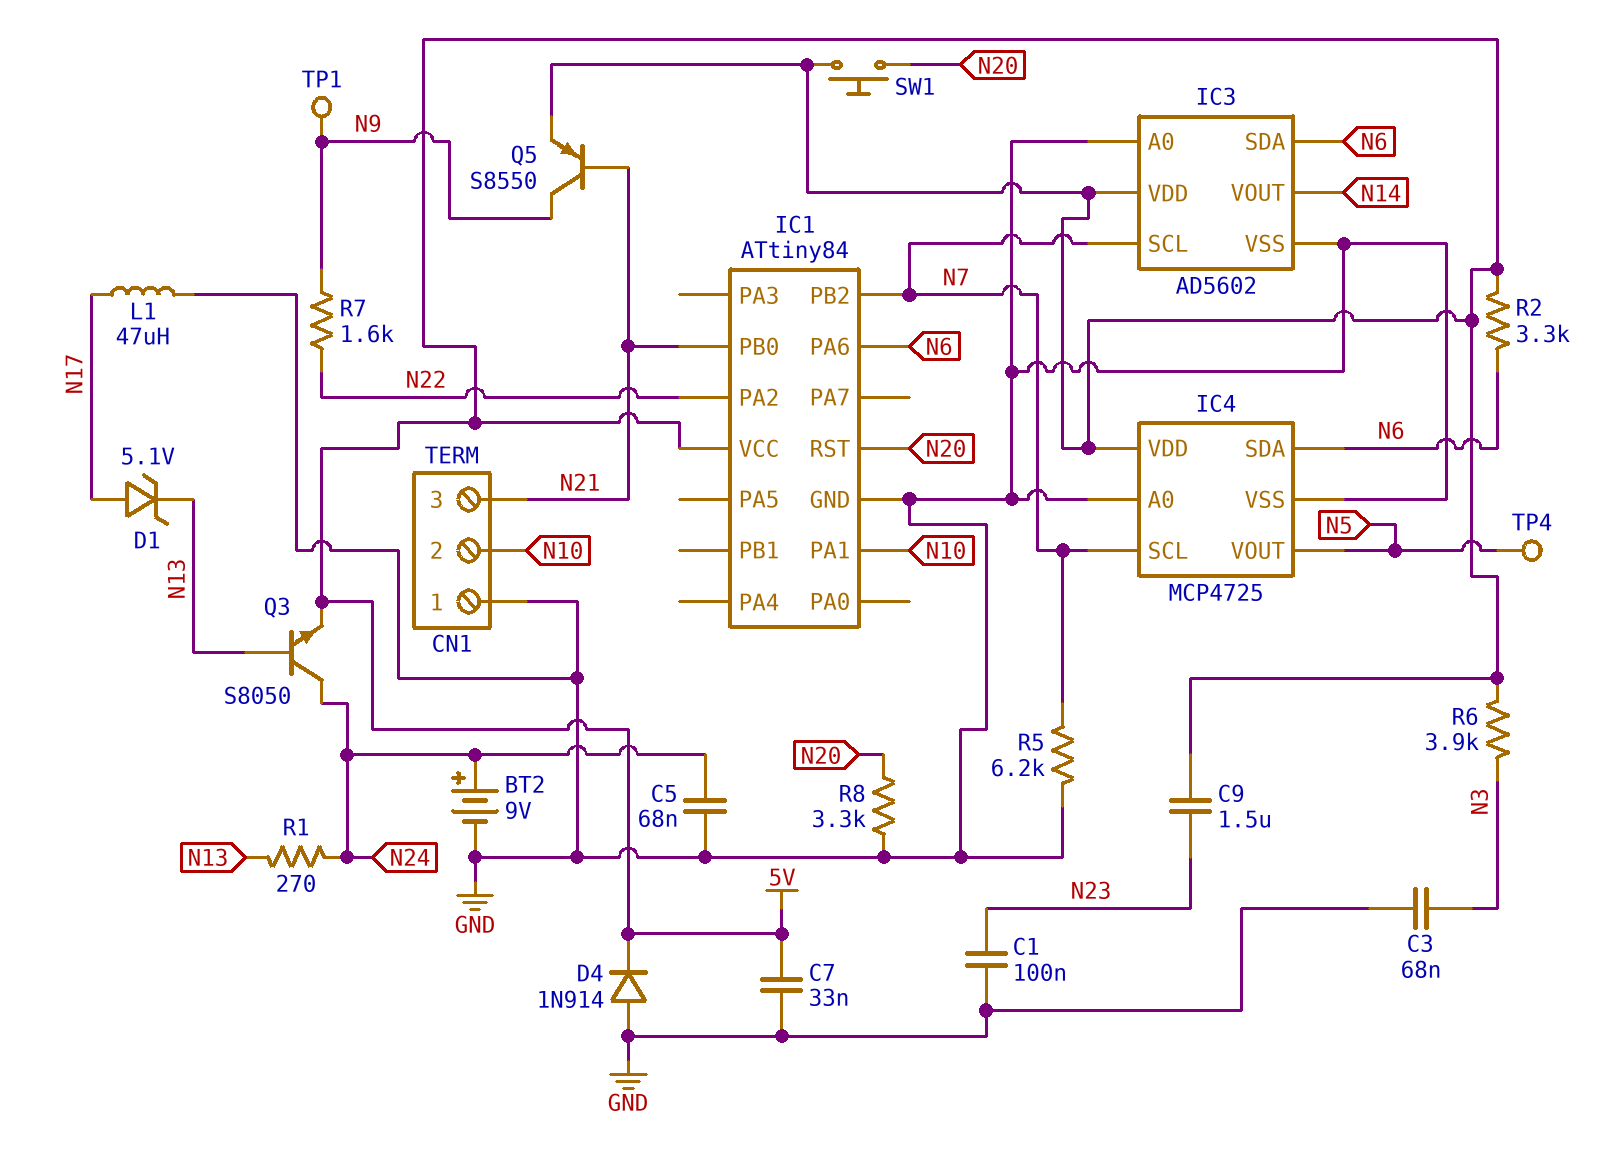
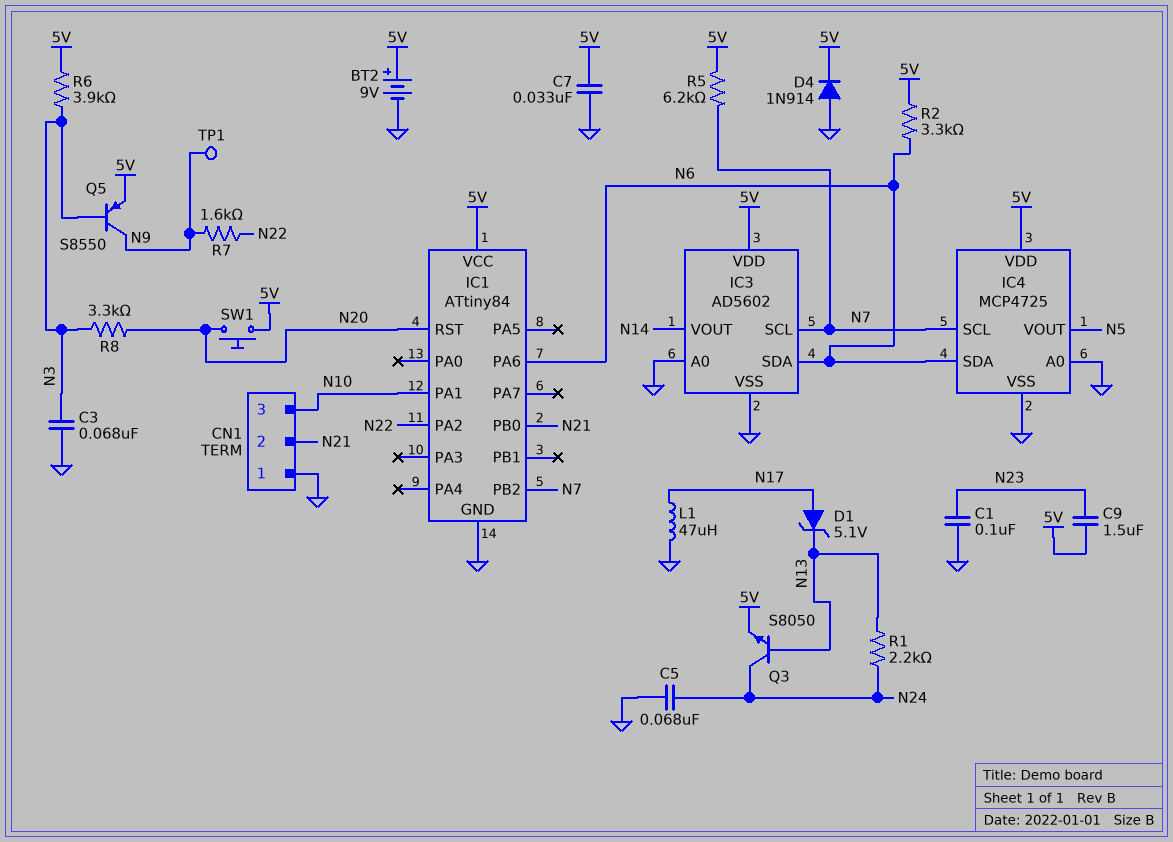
BT2: 9V (plus N24, minus GND) -> 9V (plus 5V, minus GND)
CN1 pin 2: N10 -> N21
CN1 pin 3: N21 -> N10
Q5: PNP S8550 (B N21, C N9, E 5V) -> PNP S8550 (B N3, C N9, E 5V)
R1: 270 (N13, N24) -> 2.2k (N13, N24)
R5: 6.2k (GND, N7) -> 6.2k (5V, N7)
R8: 3.3k (GND, N20) -> 3.3k (N3, N20)
TP4: test point (N5) -> none

